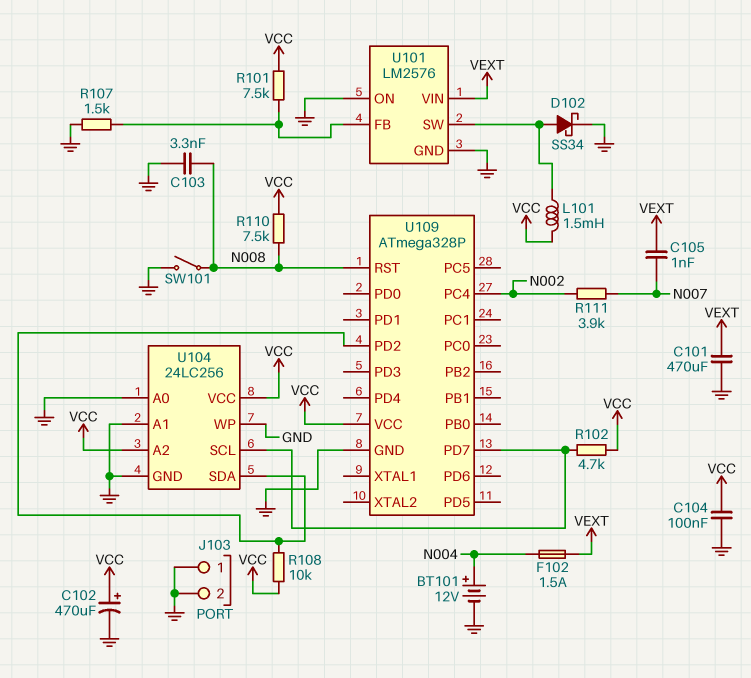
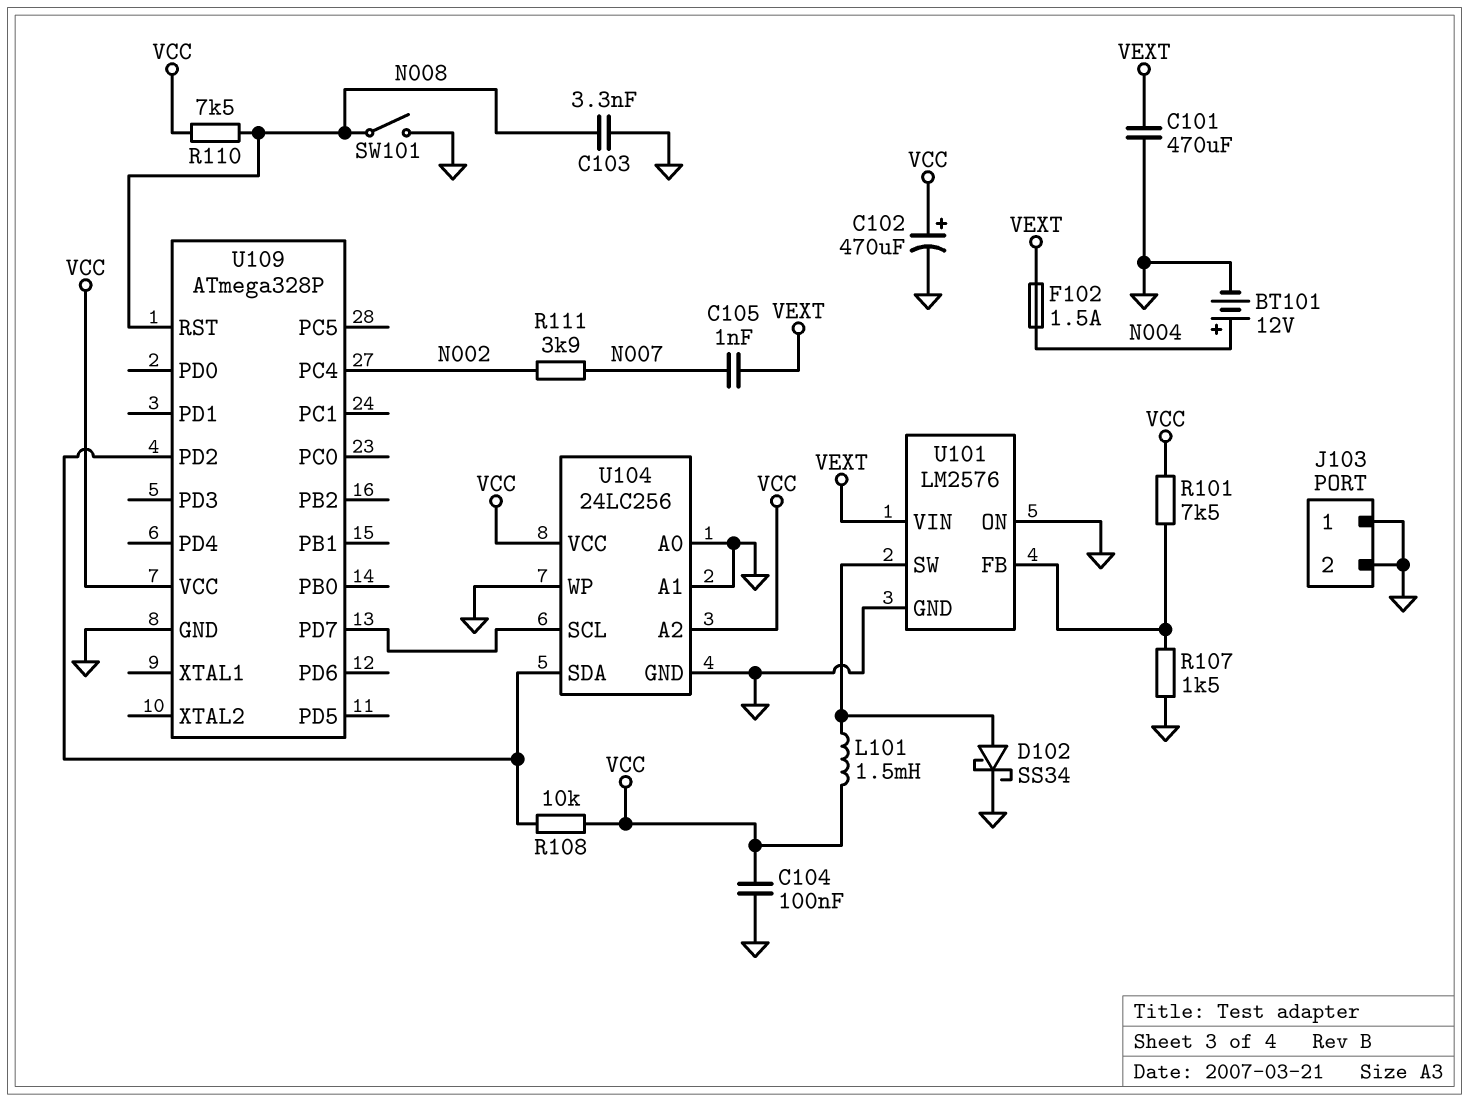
R102: 4.7k (U104/SCL, VCC) -> none

